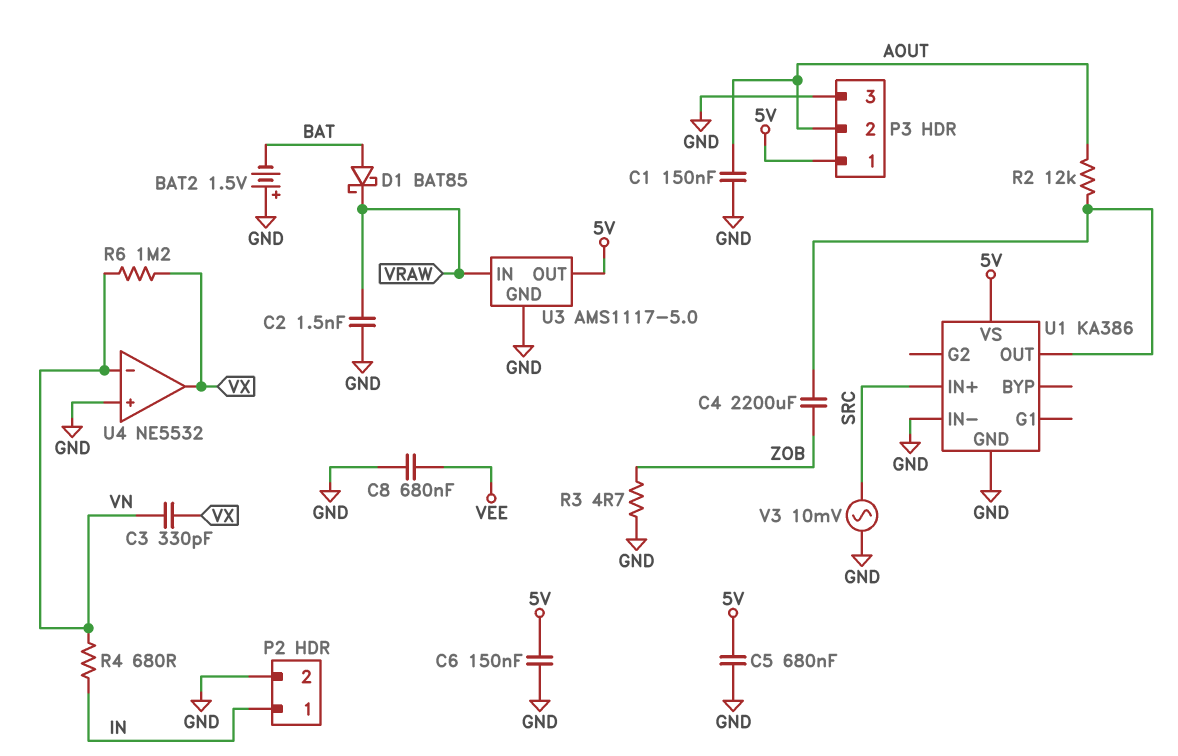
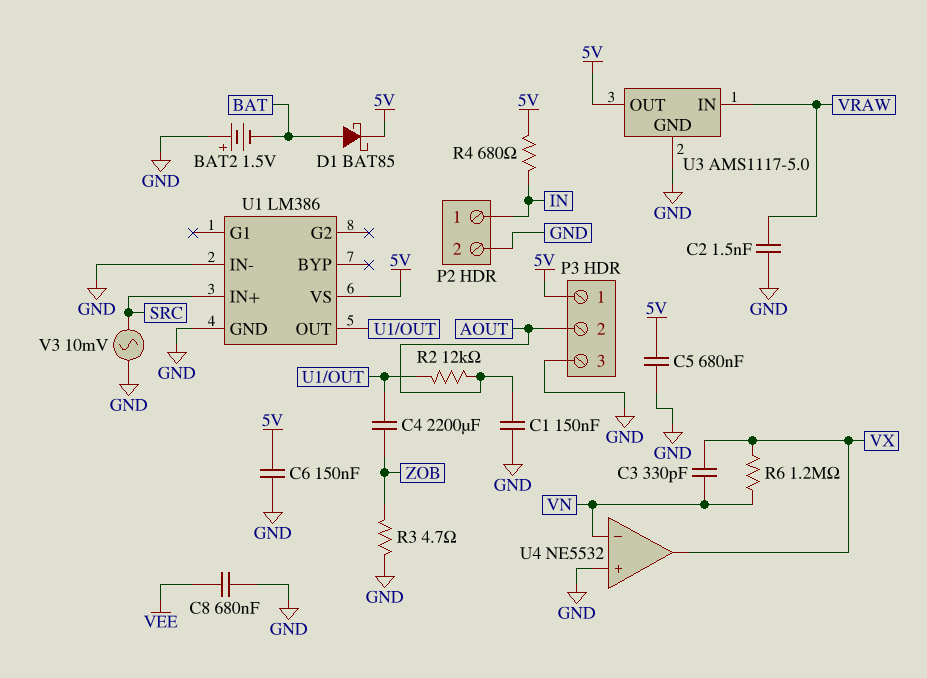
D1: schottky BAT85 (A BAT, K VRAW) -> schottky BAT85 (A BAT, K 5V)
R4: 680 (IN, VN) -> 680 (5V, IN)
U1: KA386 -> LM386

